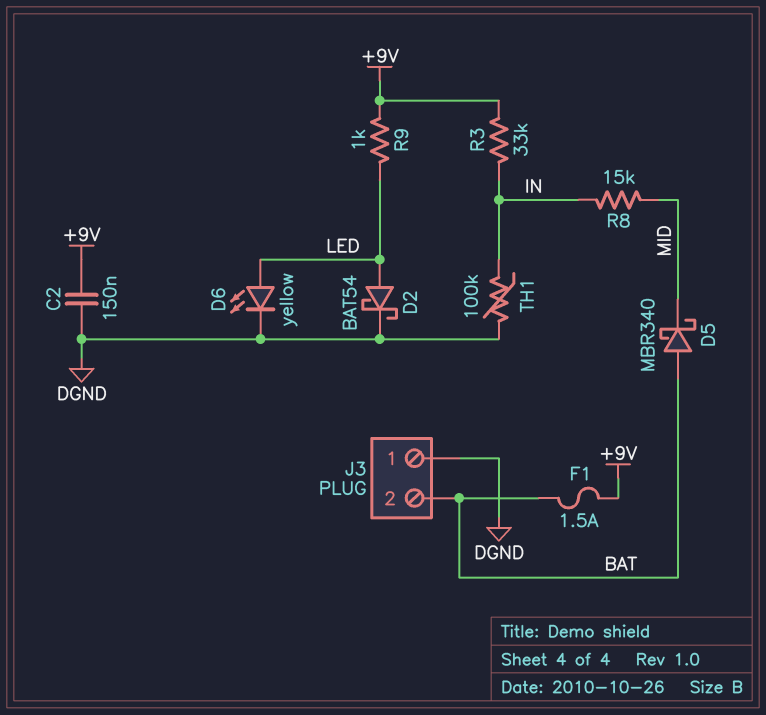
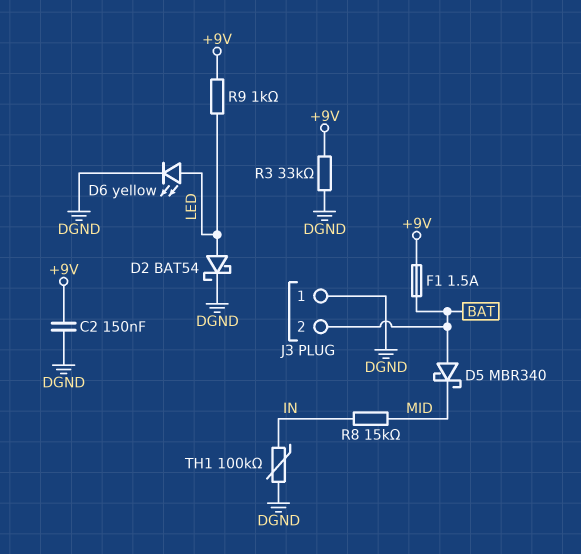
R3: 33k (+9V, IN) -> 33k (+9V, DGND)

